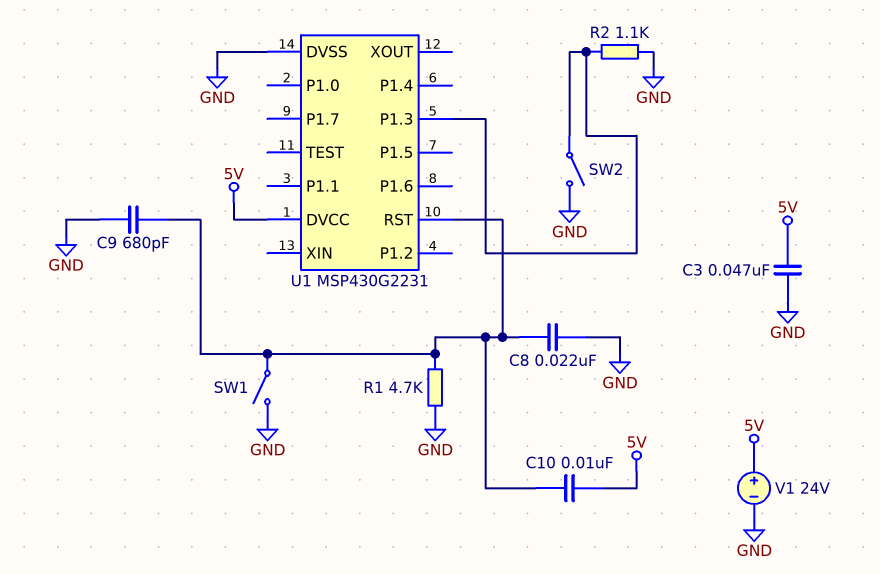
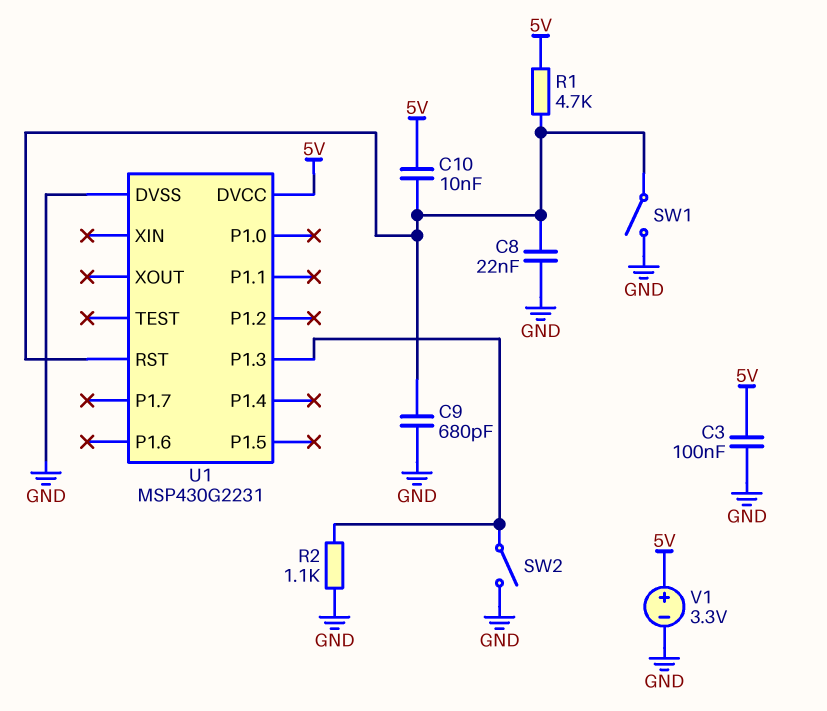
C3: 47nF (5V, GND) -> 100nF (5V, GND)
R1: 4.7k (GND, U1/RST) -> 4.7k (5V, U1/RST)
V1: 24V (plus 5V, minus GND) -> 3.3V (plus 5V, minus GND)

